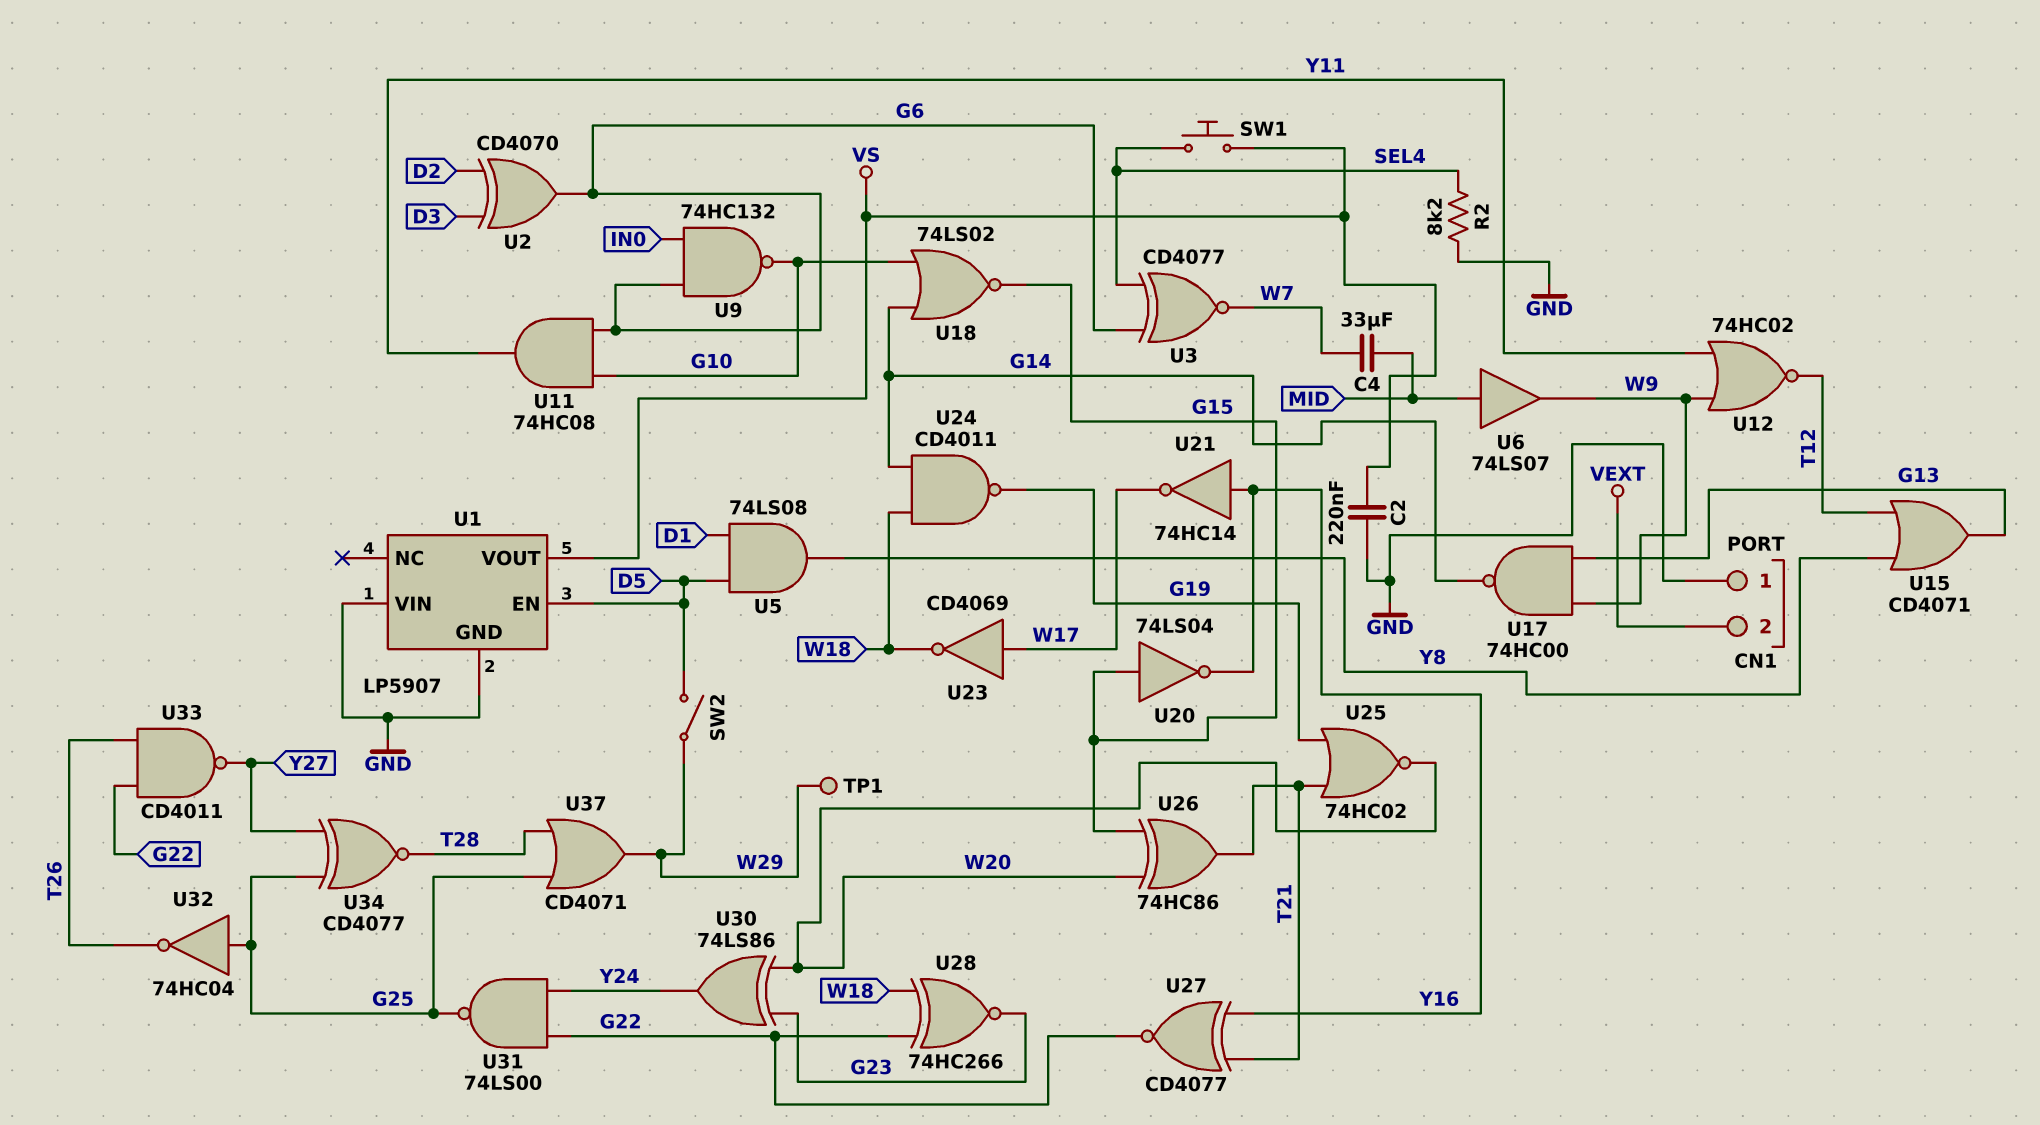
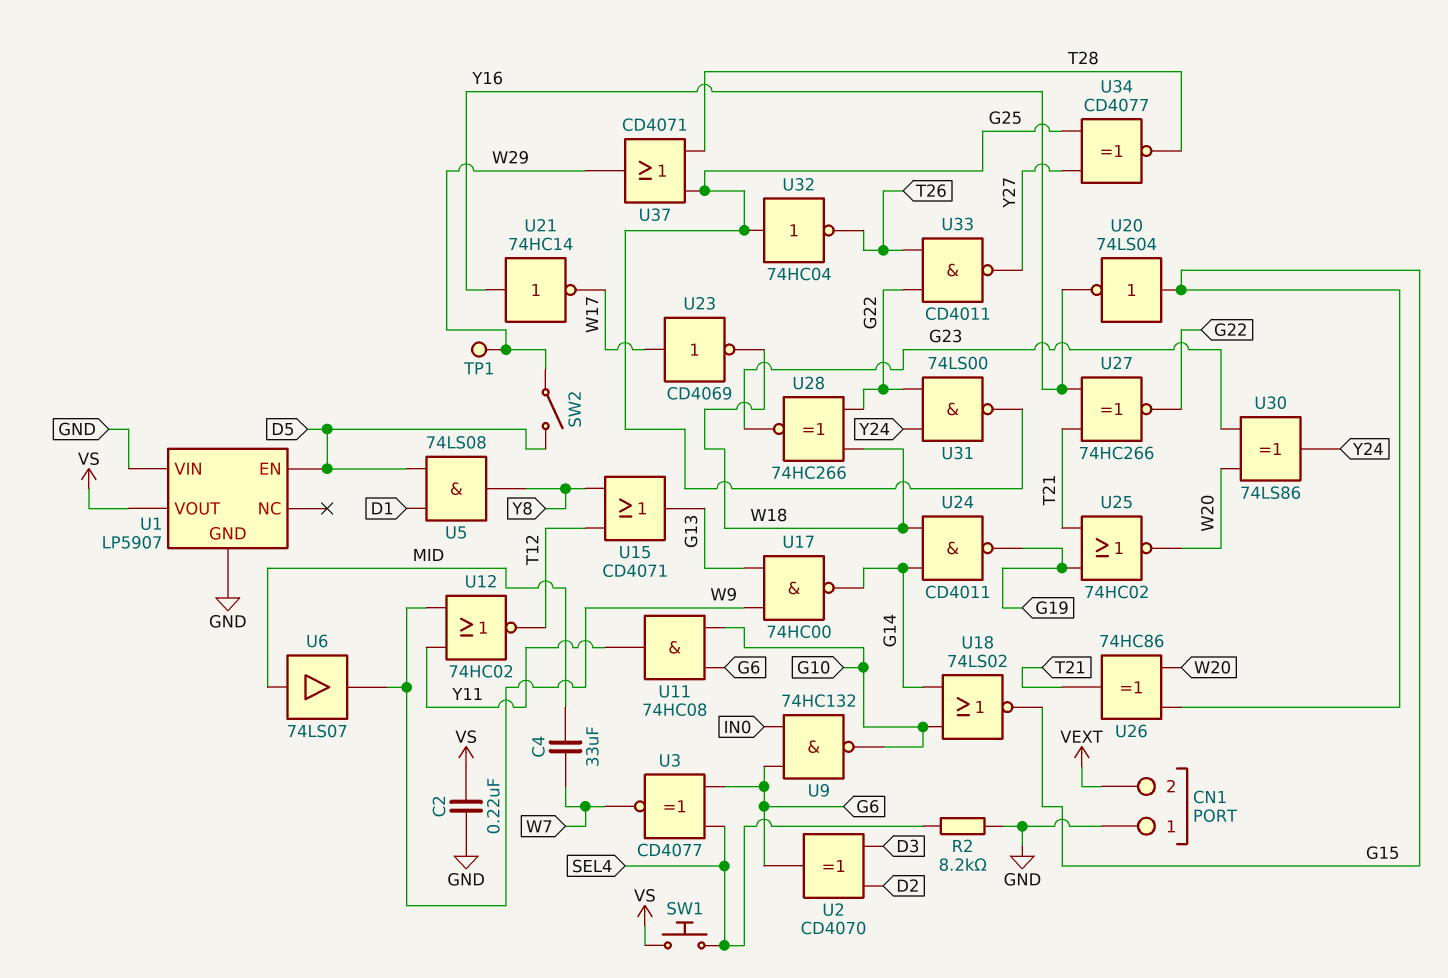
U27: XNOR CD4077 (in T21, in Y16, out G22) -> XNOR 74HC266 (in T21, in Y16, out G22)

